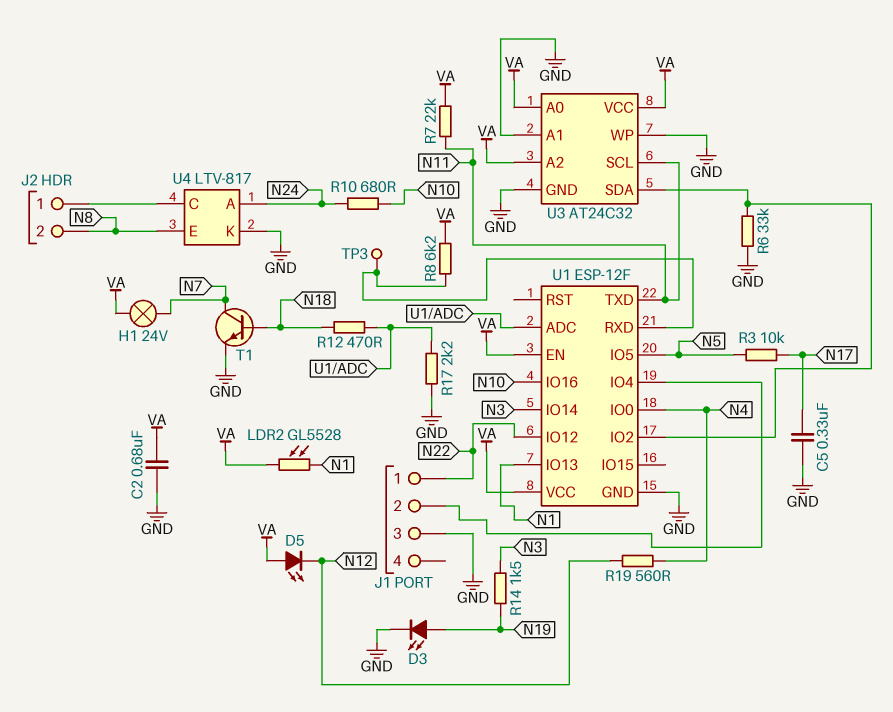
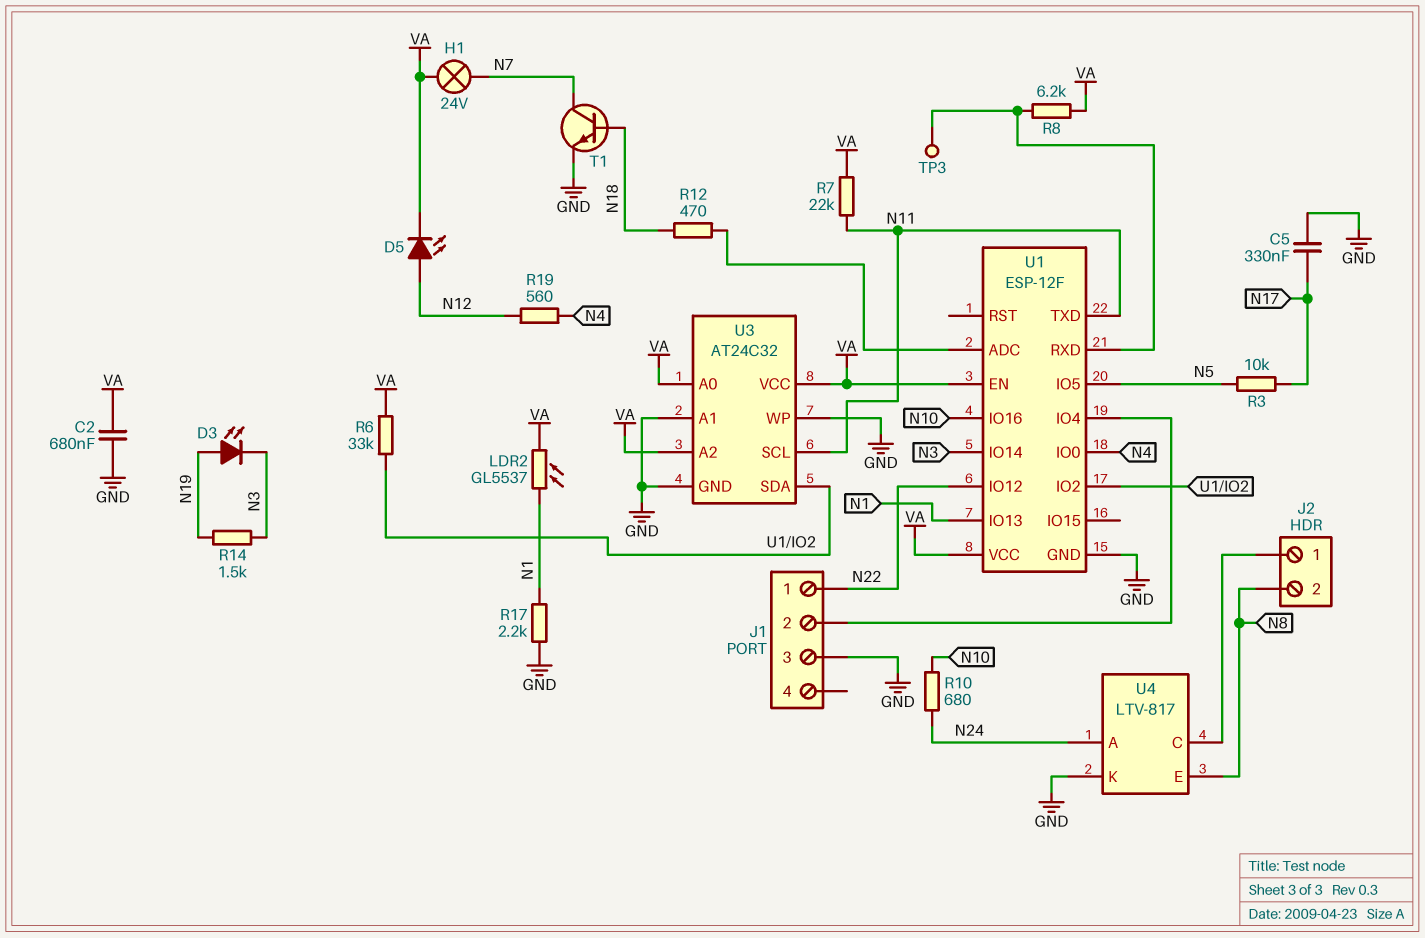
D3: LED (A N19, K GND) -> LED (A N19, K N3)
D5: LED (A VA, K N12) -> LED (A N12, K VA)
LDR2: GL5528 (N1, VA) -> GL5537 (N1, VA)
R6: 33k (GND, U1/IO2) -> 33k (U1/IO2, VA)
R17: 2.2k (GND, U1/ADC) -> 2.2k (GND, N1)

